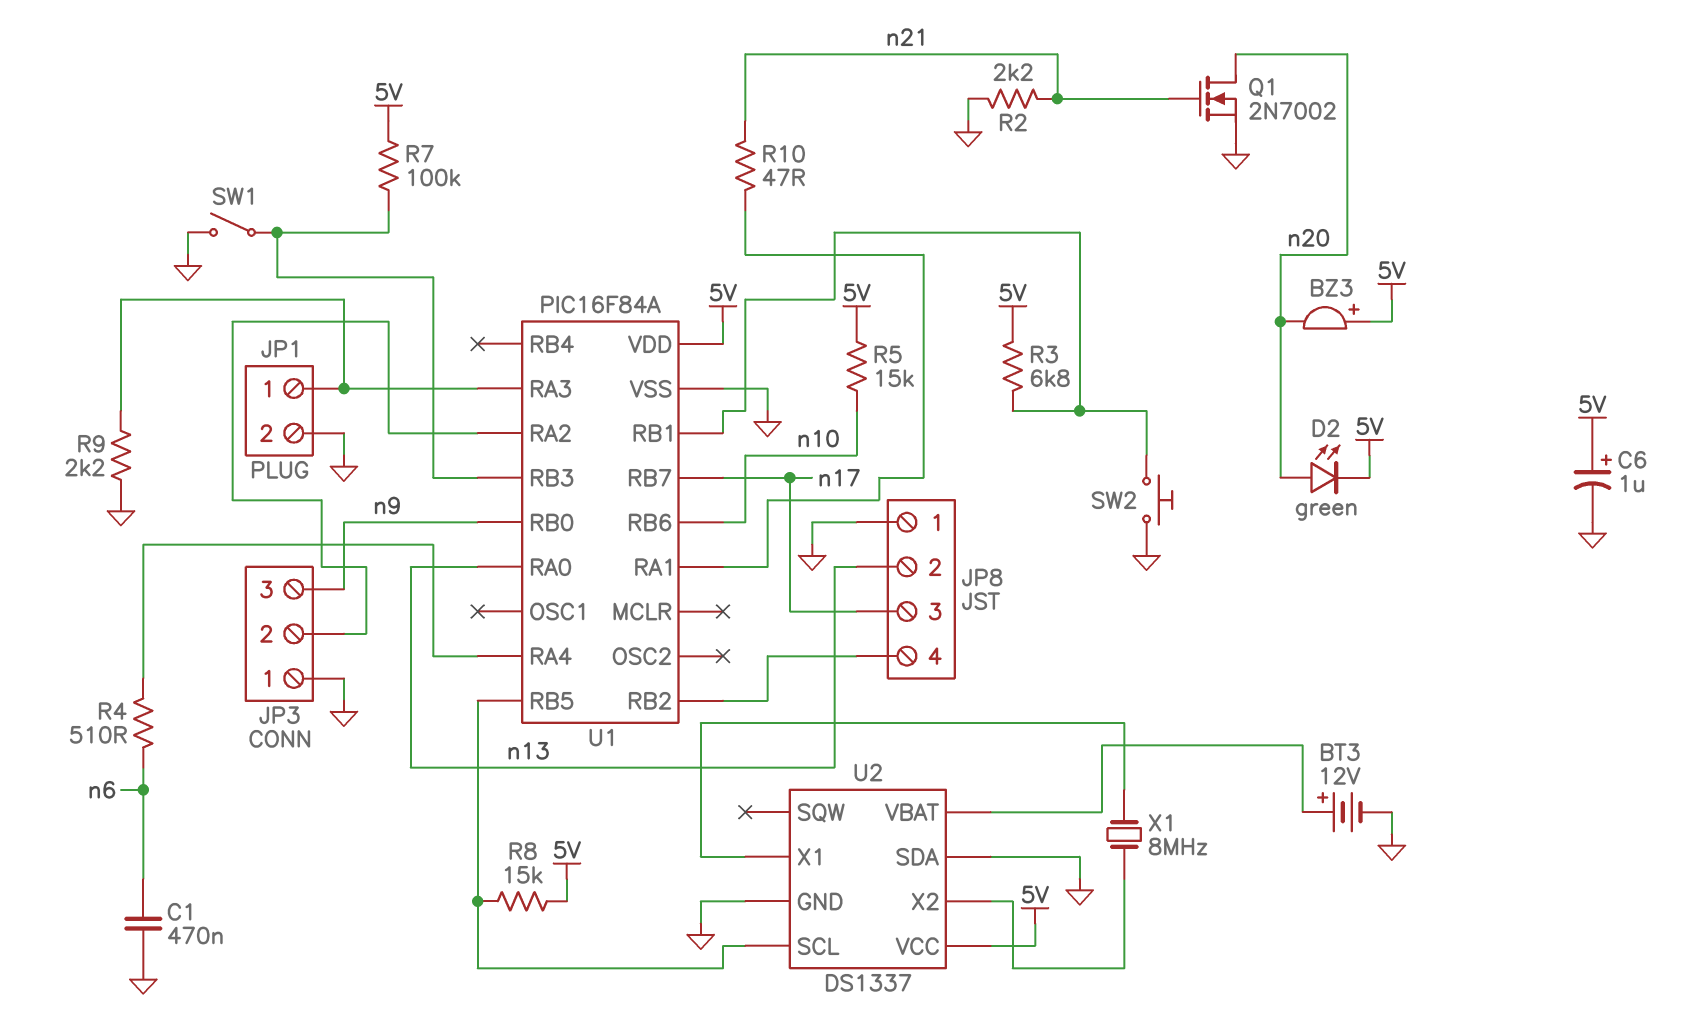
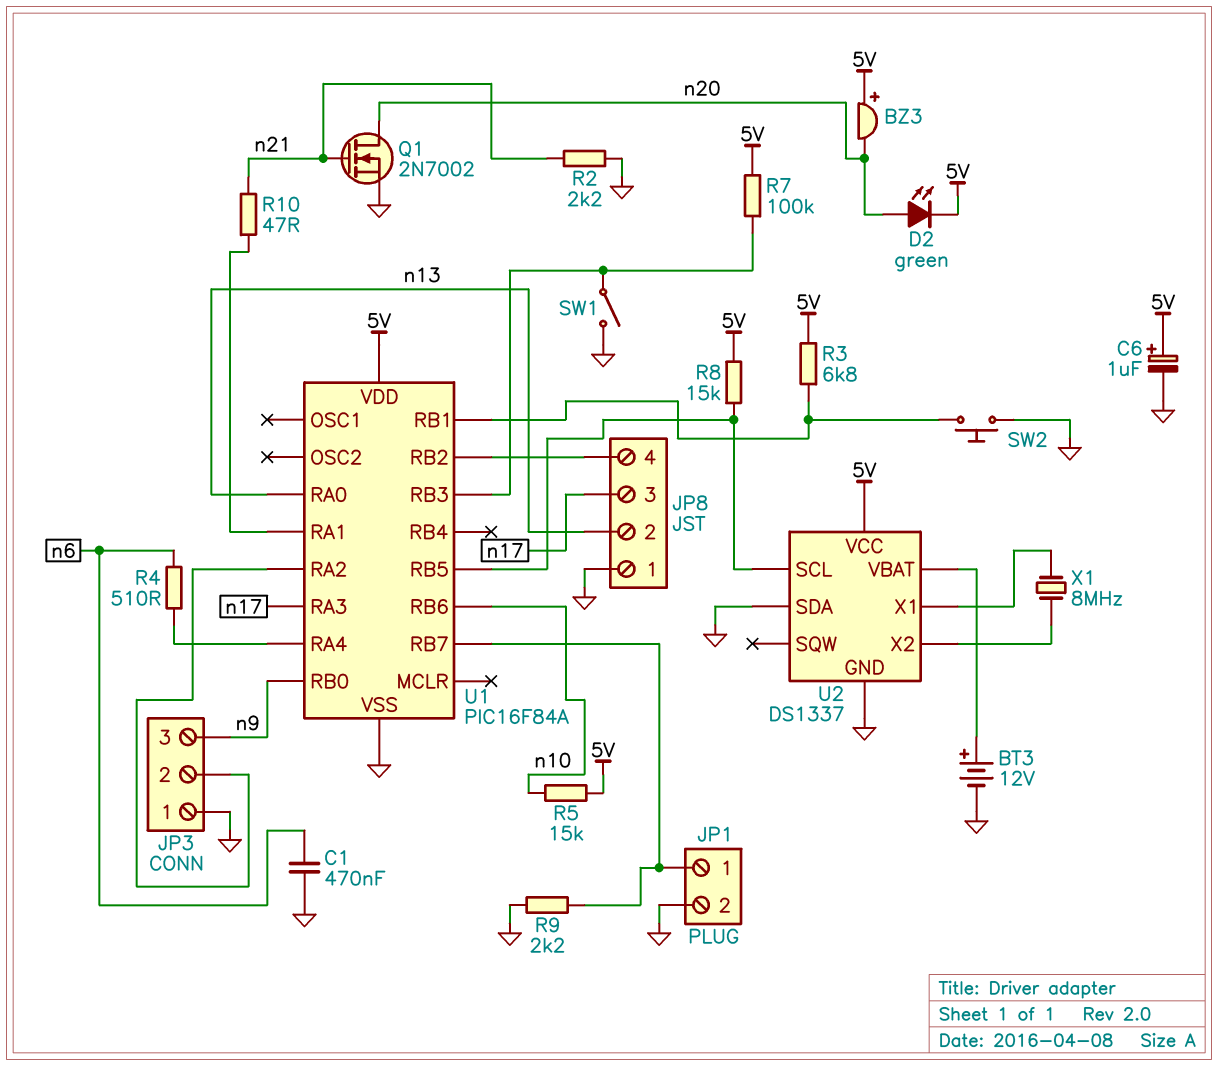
U1 pin RA3: JP1/1 -> n17
U1 pin RB7: n17 -> JP1/1

